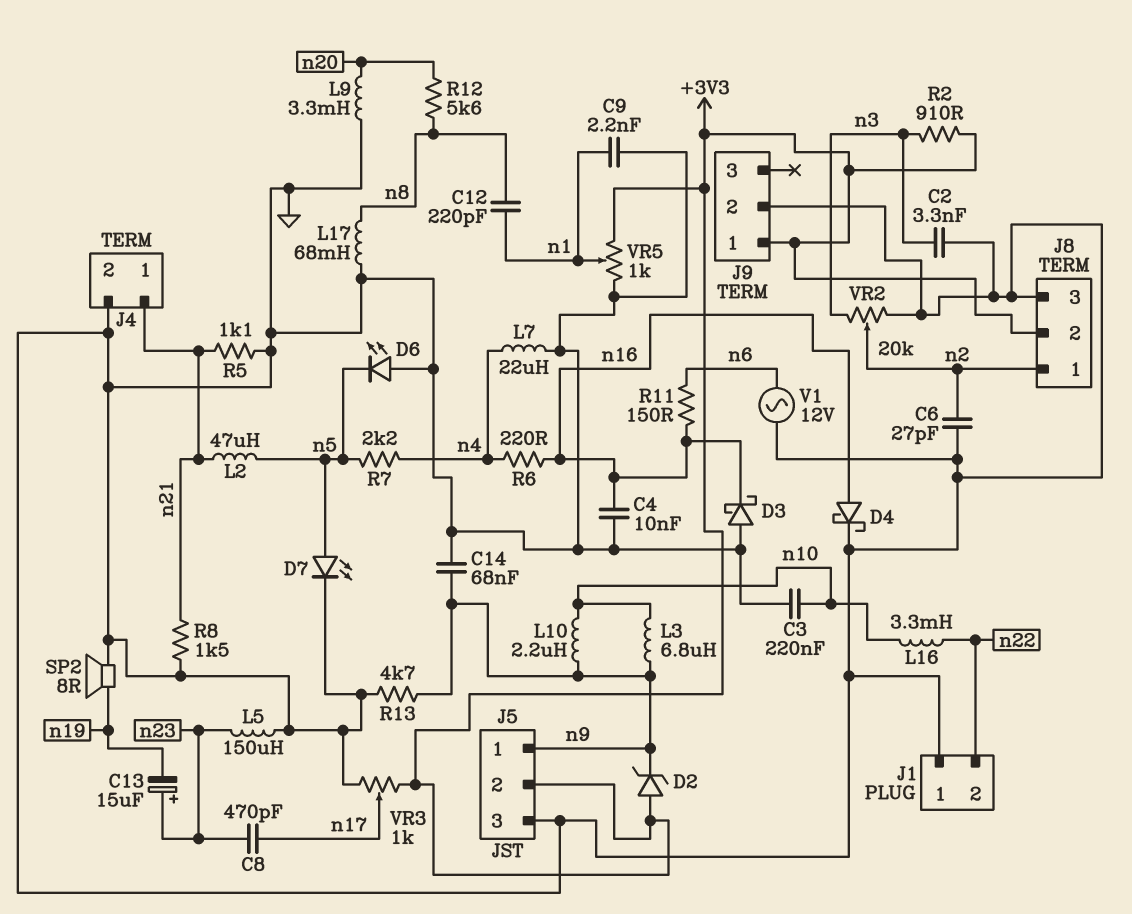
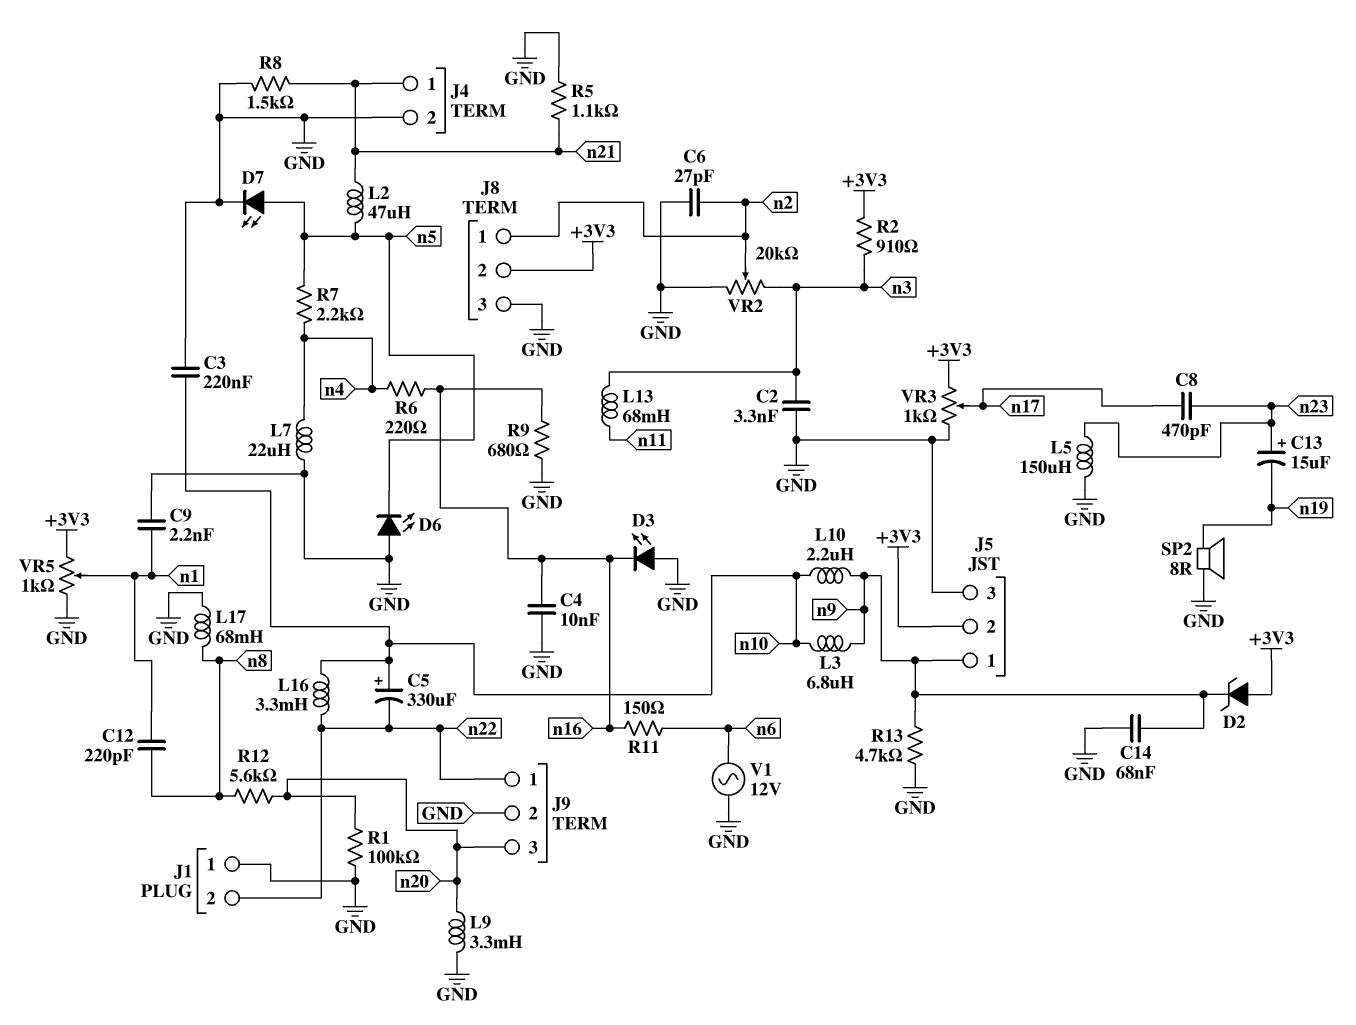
C5: none -> 330uF (plus n10, minus n22)
D3: schottky (A GND, K n16) -> LED (A GND, K n16)
D4: schottky (A n16, K GND) -> none
J9 pin 1: +3V3 -> n22
J9 pin 3: none -> n20
L13: none -> 68mH (n3, n11)
R1: none -> 100k (GND, n20)
R9: none -> 680 (GND, n16)

